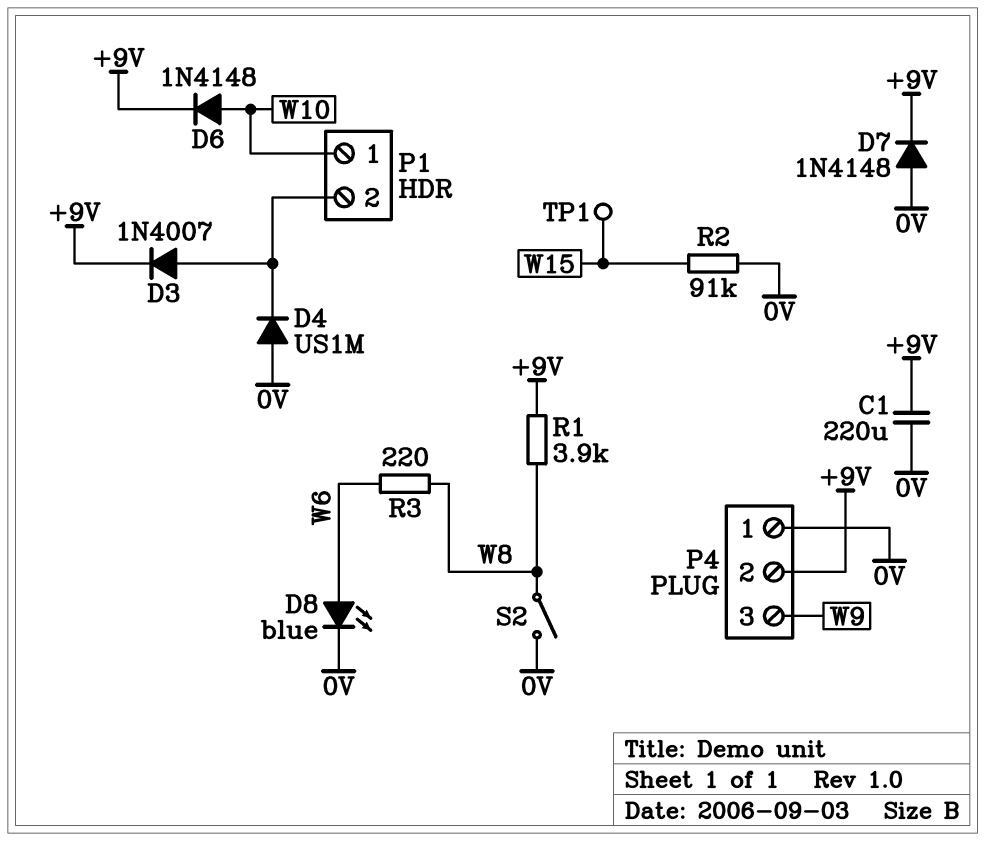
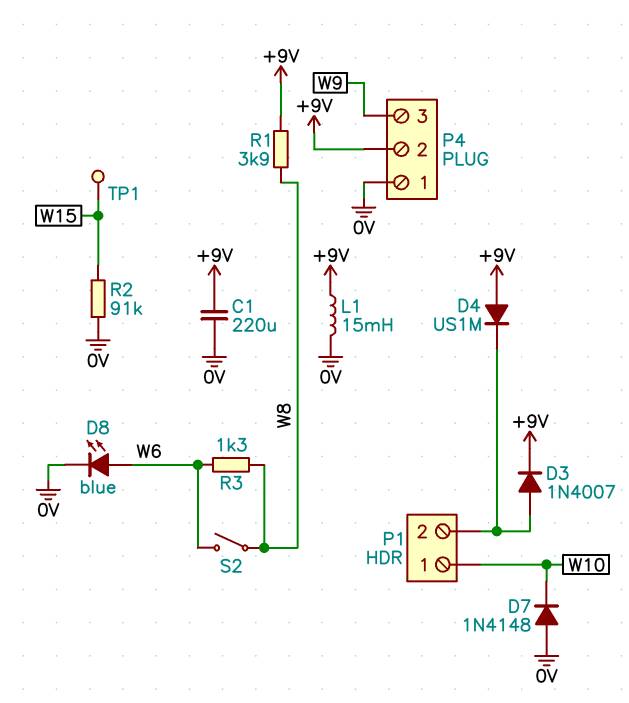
D4: diode US1M (A 0V, K P1/2) -> diode US1M (A +9V, K P1/2)
D6: diode 1N4148 (A W10, K +9V) -> none
D7: diode 1N4148 (A 0V, K +9V) -> diode 1N4148 (A 0V, K W10)
L1: none -> 15mH (+9V, 0V)
R3: 220 (W6, W8) -> 1.3k (W6, W8)
S2: switch (0V, W8) -> switch (W6, W8)

